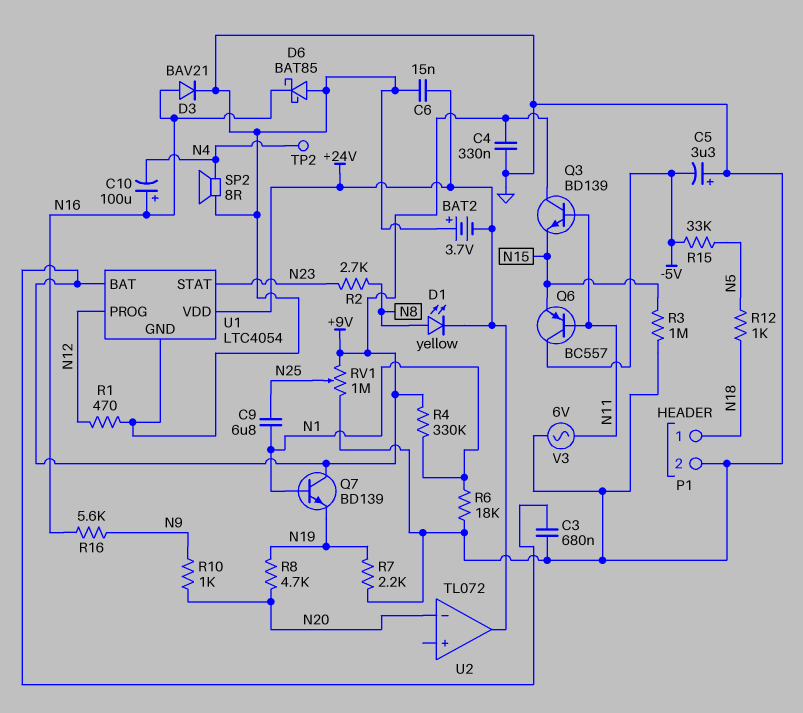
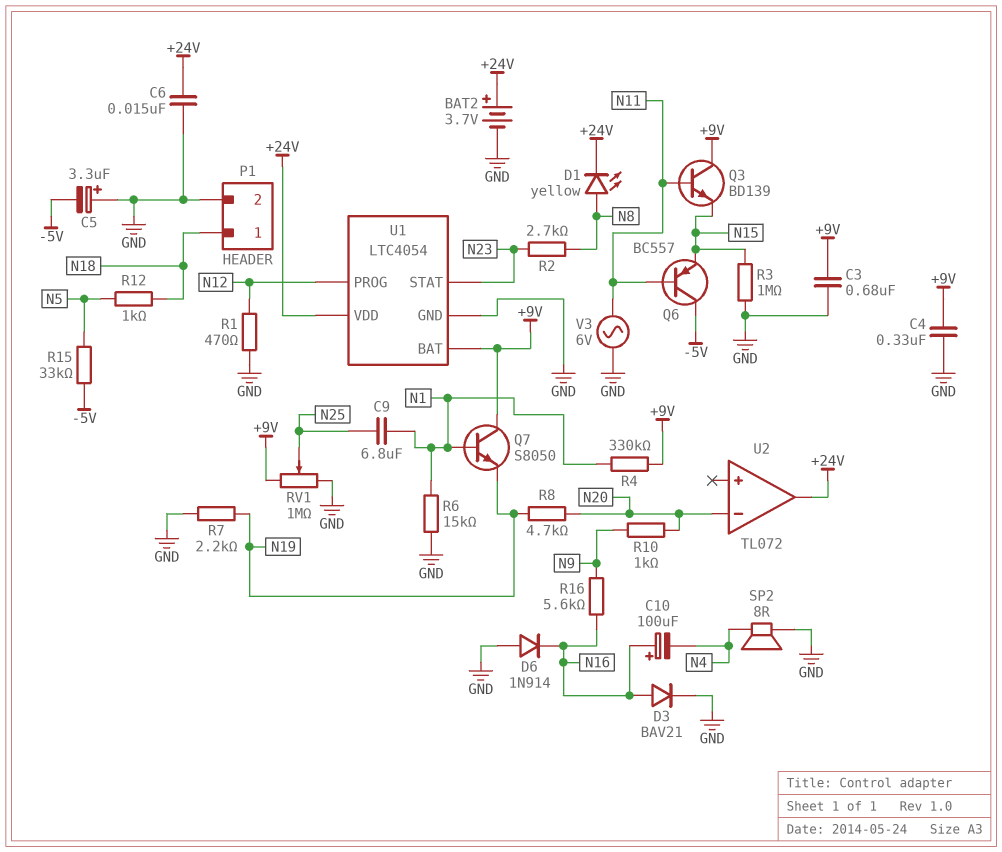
BAT2: 3.7V (plus GND, minus +24V) -> 3.7V (plus +24V, minus GND)
D6: schottky BAT85 (A GND, K N16) -> diode 1N914 (A GND, K N16)
Q7: NPN BD139 (B N1, C +9V, E N19) -> NPN S8050 (B N1, C +9V, E N19)
R6: 18k (GND, N1) -> 15k (GND, N1)
TP2: test point (N4) -> none

